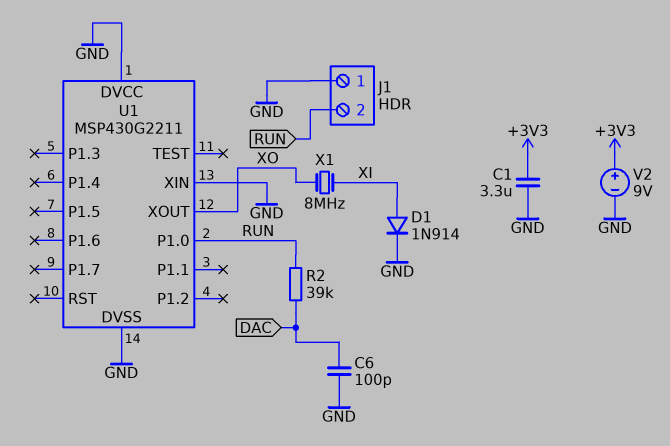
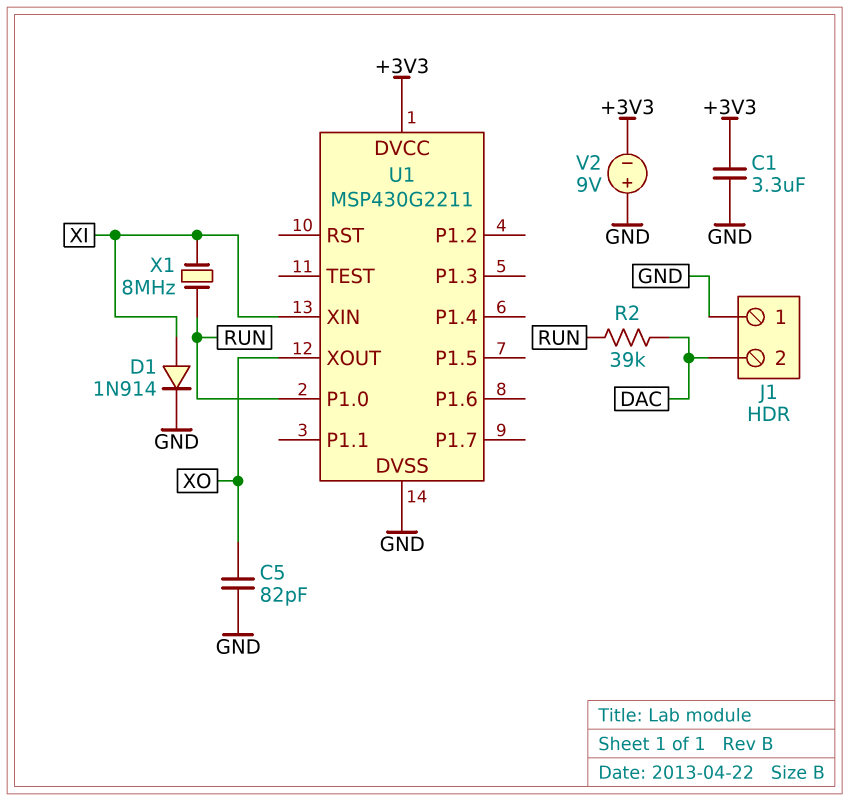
C5: none -> 82pF (GND, XO)
C6: 100pF (DAC, GND) -> none
J1 pin 2: RUN -> DAC
U1 pin DVCC: GND -> +3V3
U1 pin XIN: GND -> XI
V2: 9V (plus +3V3, minus GND) -> 9V (plus GND, minus +3V3)
X1: 8MHz (XI, XO) -> 8MHz (RUN, XI)

